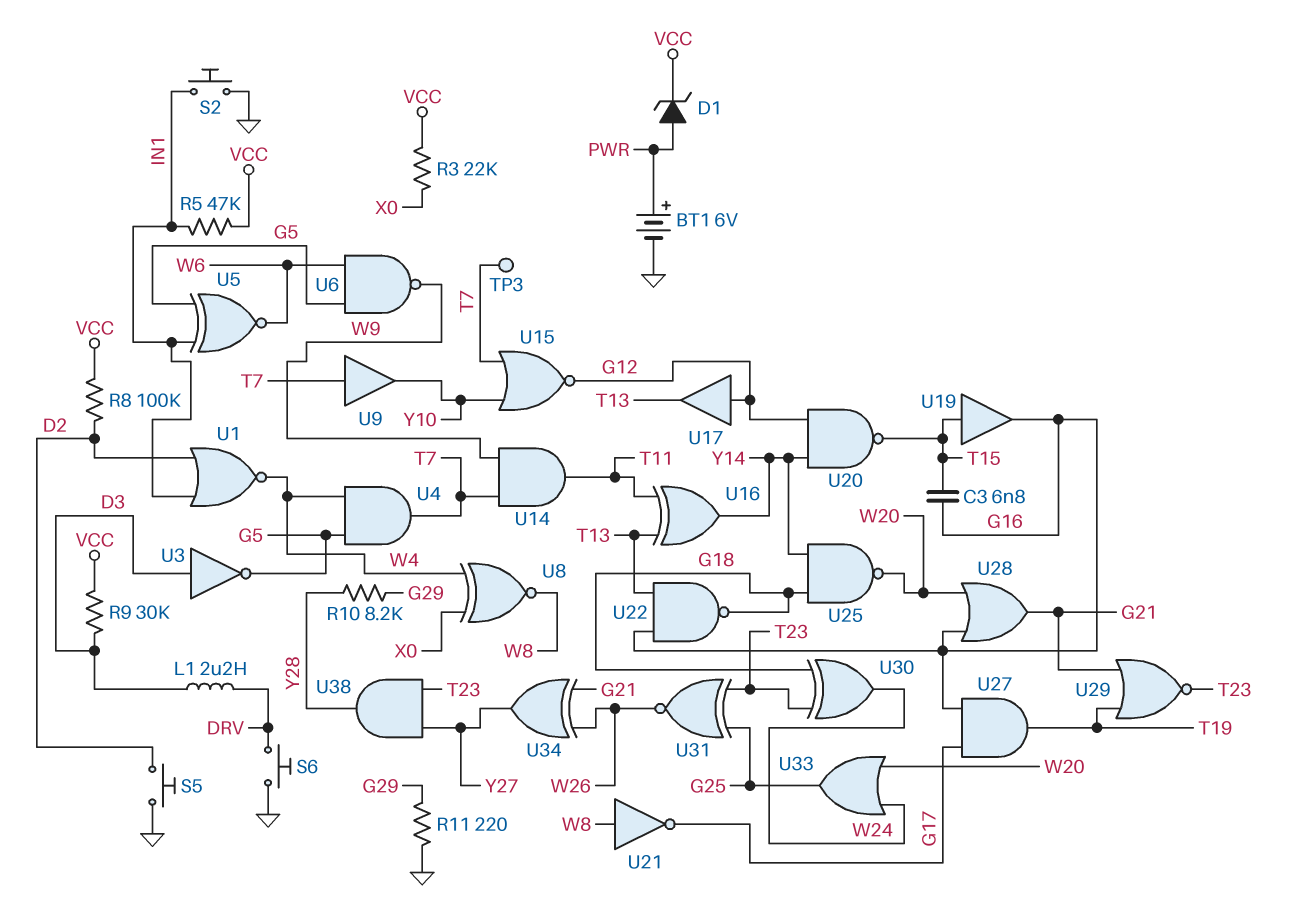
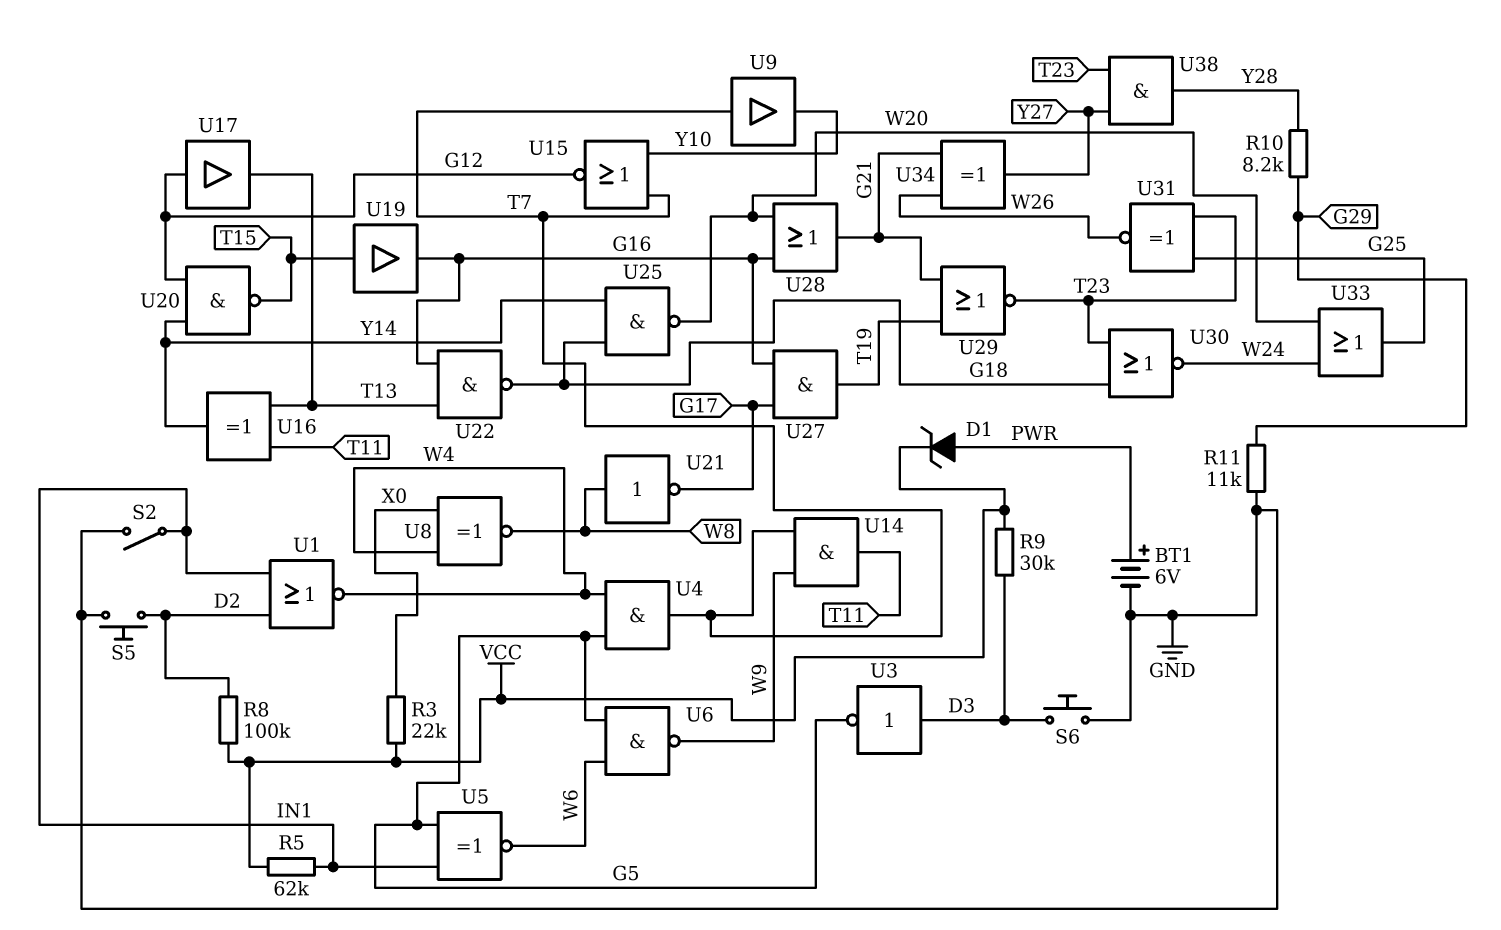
C3: 6.8nF (G16, T15) -> none
L1: 2.2uH (D3, DRV) -> none
R5: 47k (IN1, VCC) -> 62k (IN1, VCC)
R11: 220 (G29, GND) -> 11k (G29, GND)
S2: button (GND, IN1) -> switch (GND, IN1)
S6: button (DRV, GND) -> button (D3, GND)
TP3: test point (T7) -> none
U30: XOR (in G18, in T23, out W24) -> NOR (in G18, in T23, out W24)

